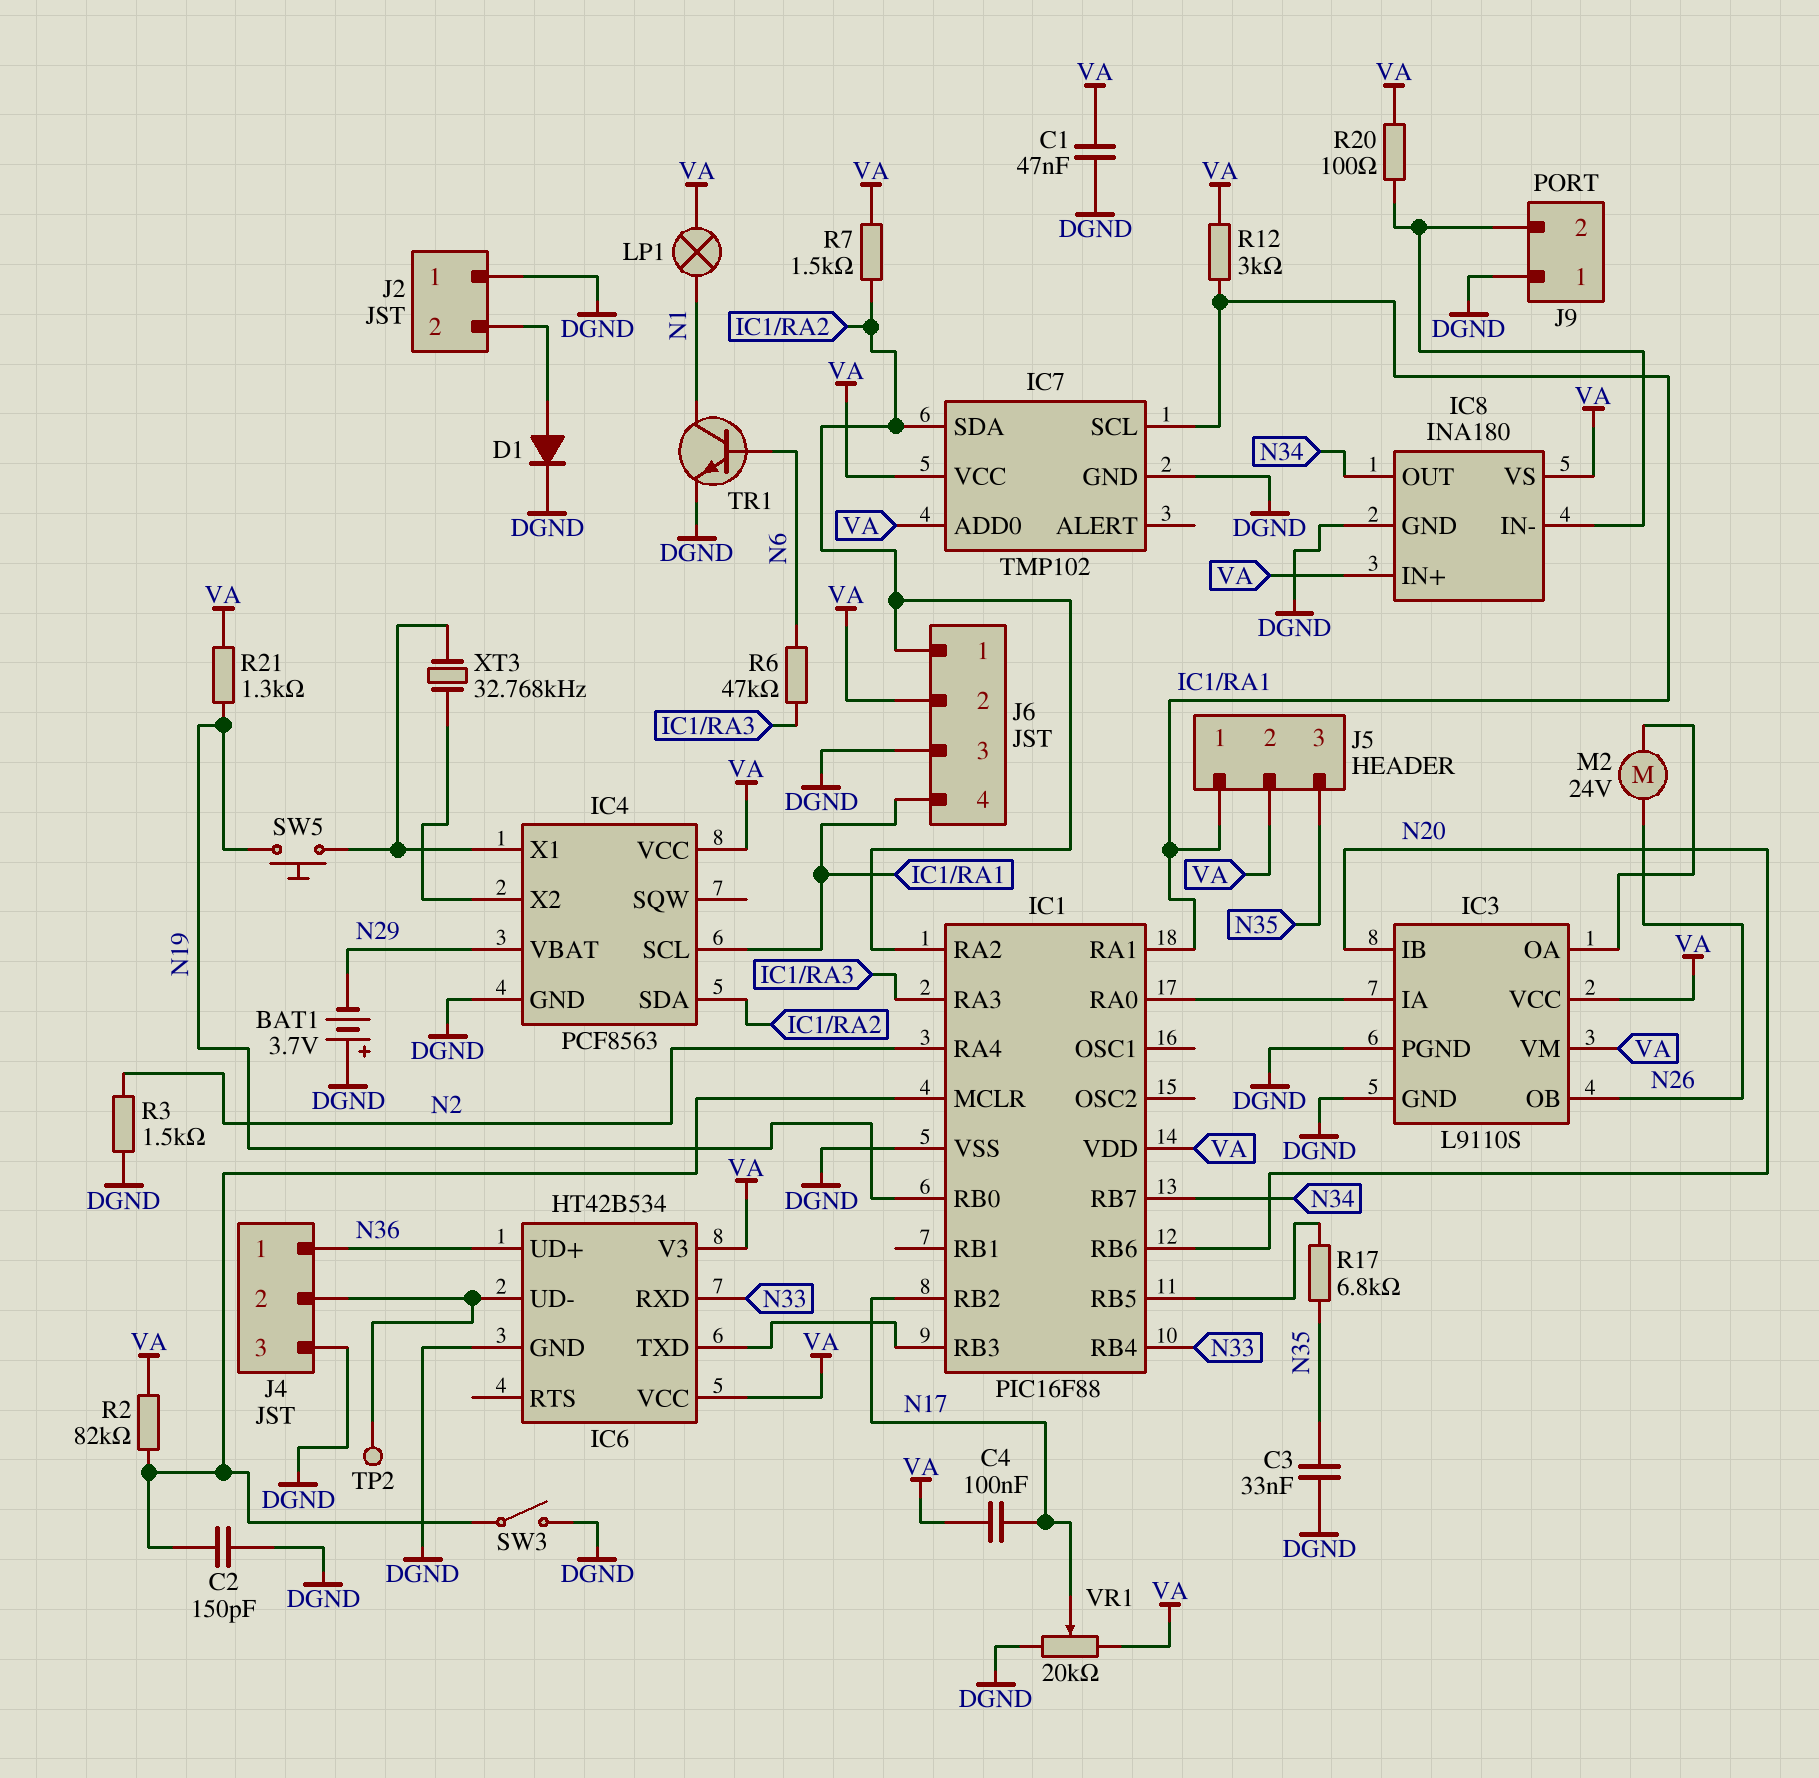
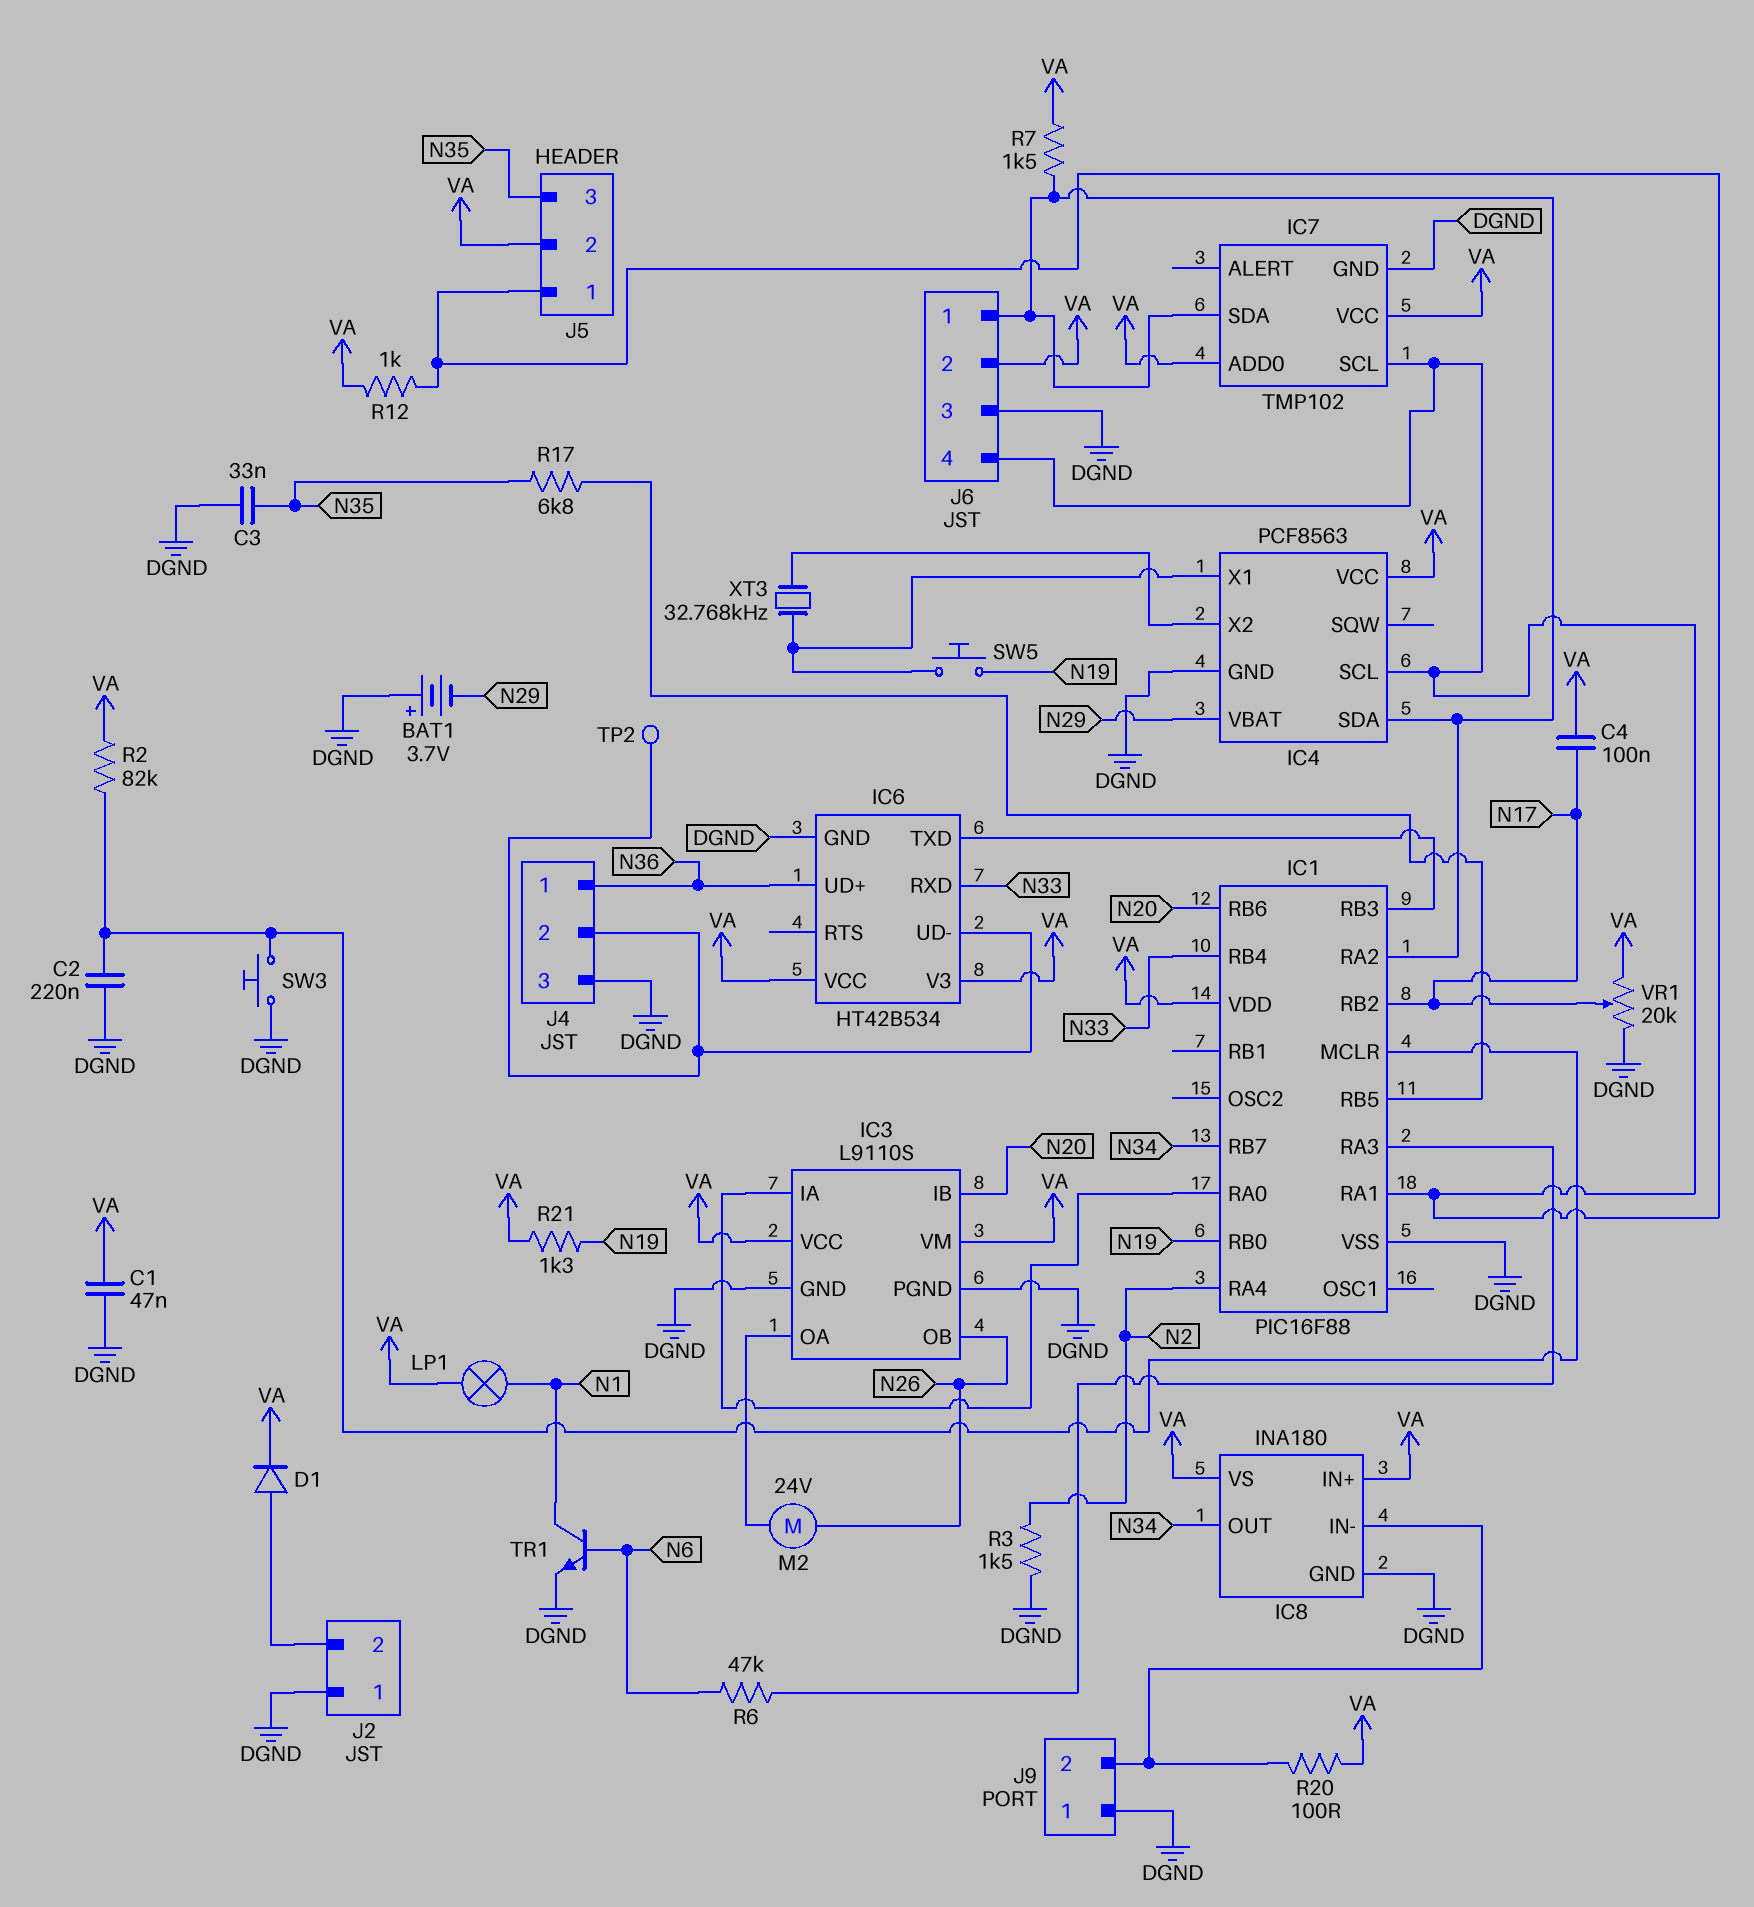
C2: 150pF (DGND, IC1/MCLR) -> 220nF (DGND, IC1/MCLR)
D1: diode (A J2/2, K DGND) -> diode (A J2/2, K VA)
R12: 3k (IC1/RA1, VA) -> 1k (IC1/RA1, VA)
SW3: switch (DGND, IC1/MCLR) -> button (DGND, IC1/MCLR)

